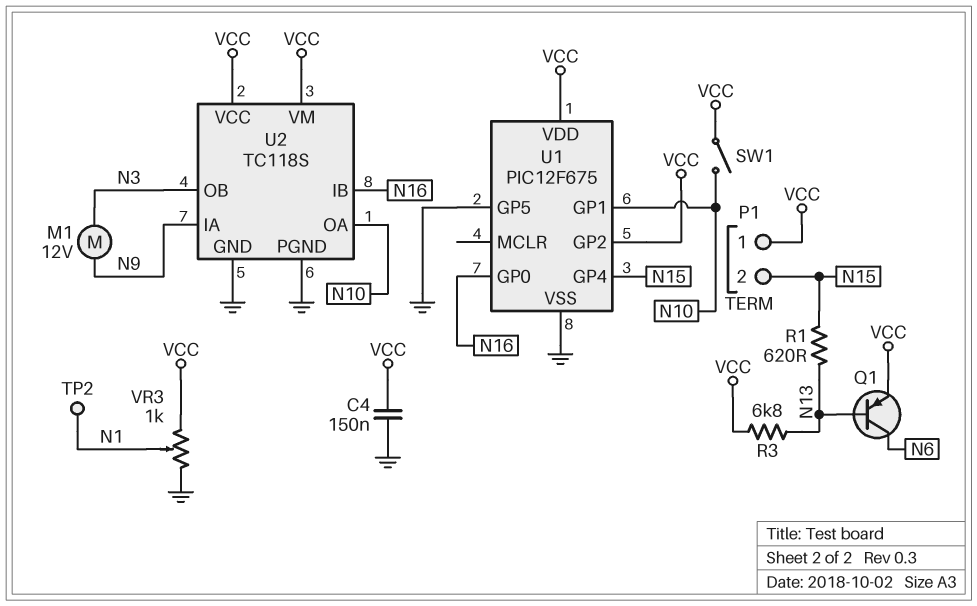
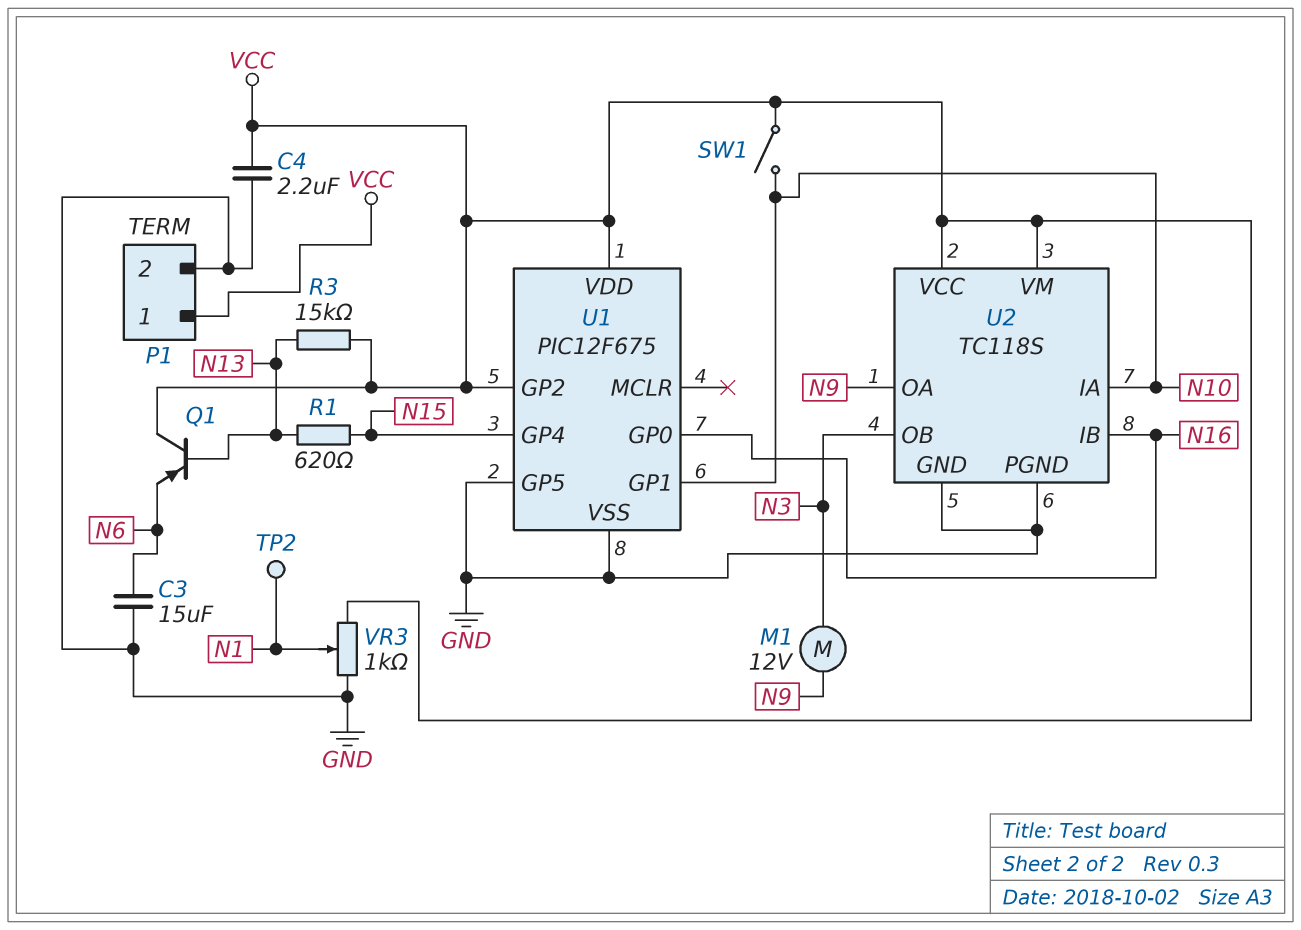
C3: none -> 15uF (GND, N6)
C4: 150nF (GND, VCC) -> 2.2uF (GND, VCC)
P1 pin 2: N15 -> GND
Q1: PNP (B N13, C N6, E VCC) -> PNP (B N13, C VCC, E N6)
R3: 6.8k (N13, VCC) -> 15k (N13, VCC)
U2 pin IA: N9 -> N10
U2 pin OA: N10 -> N9

